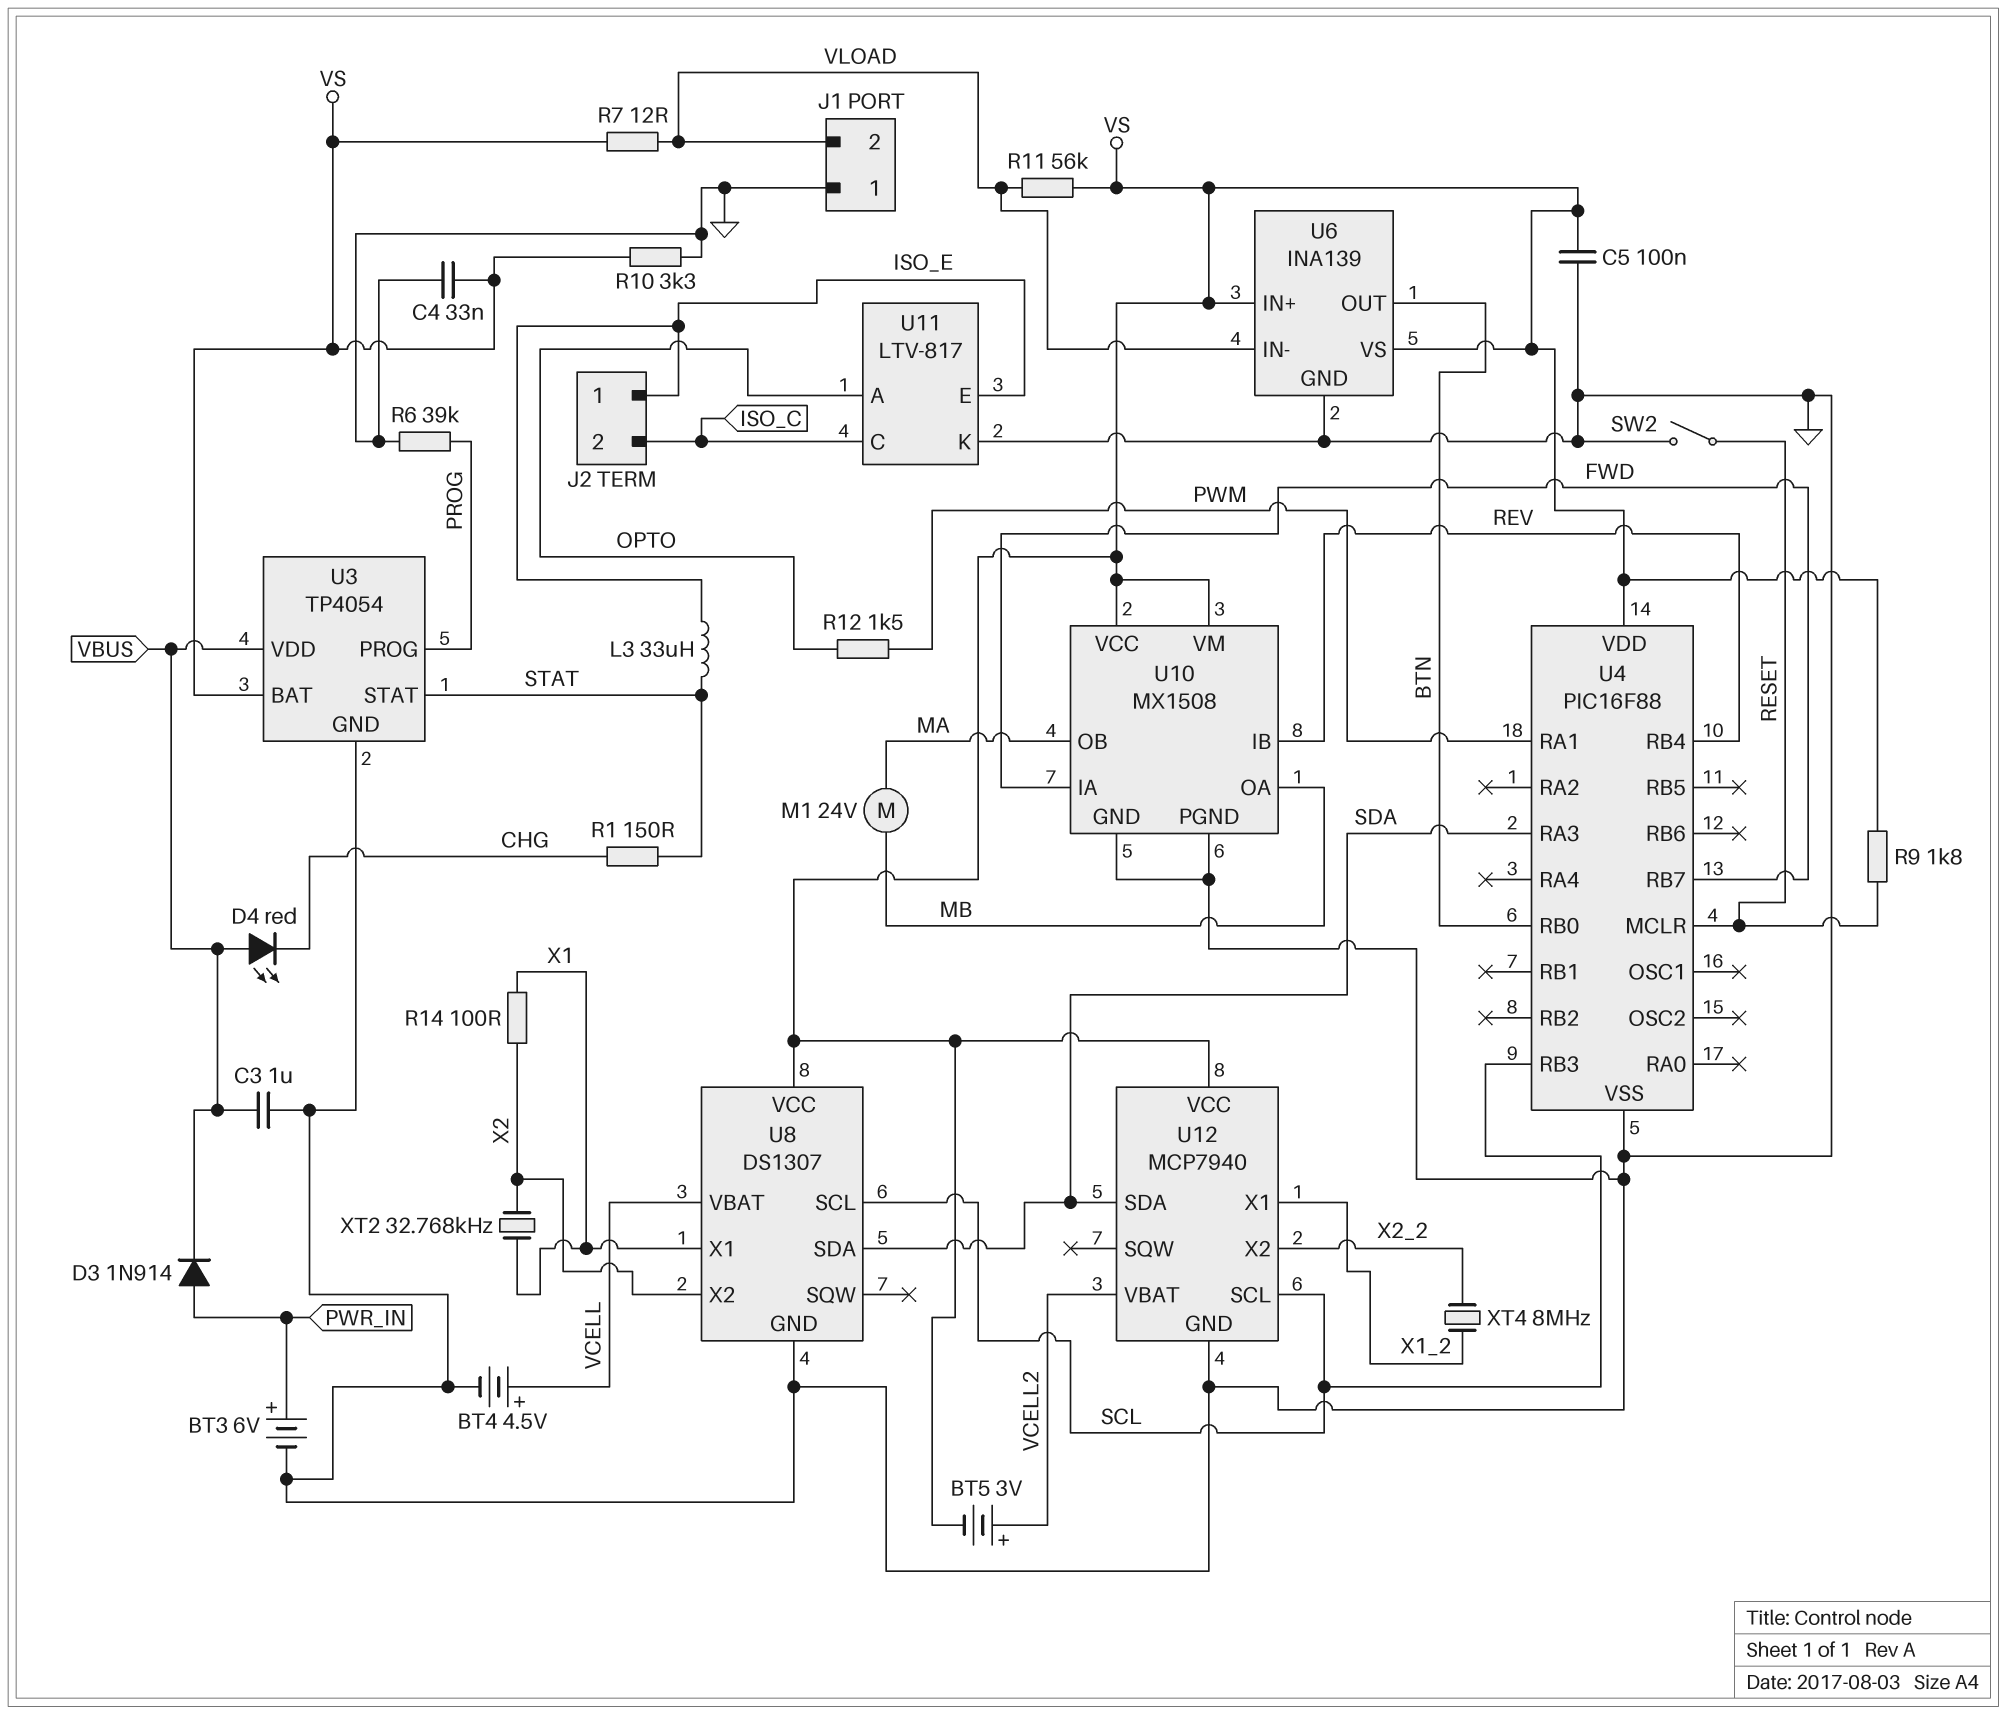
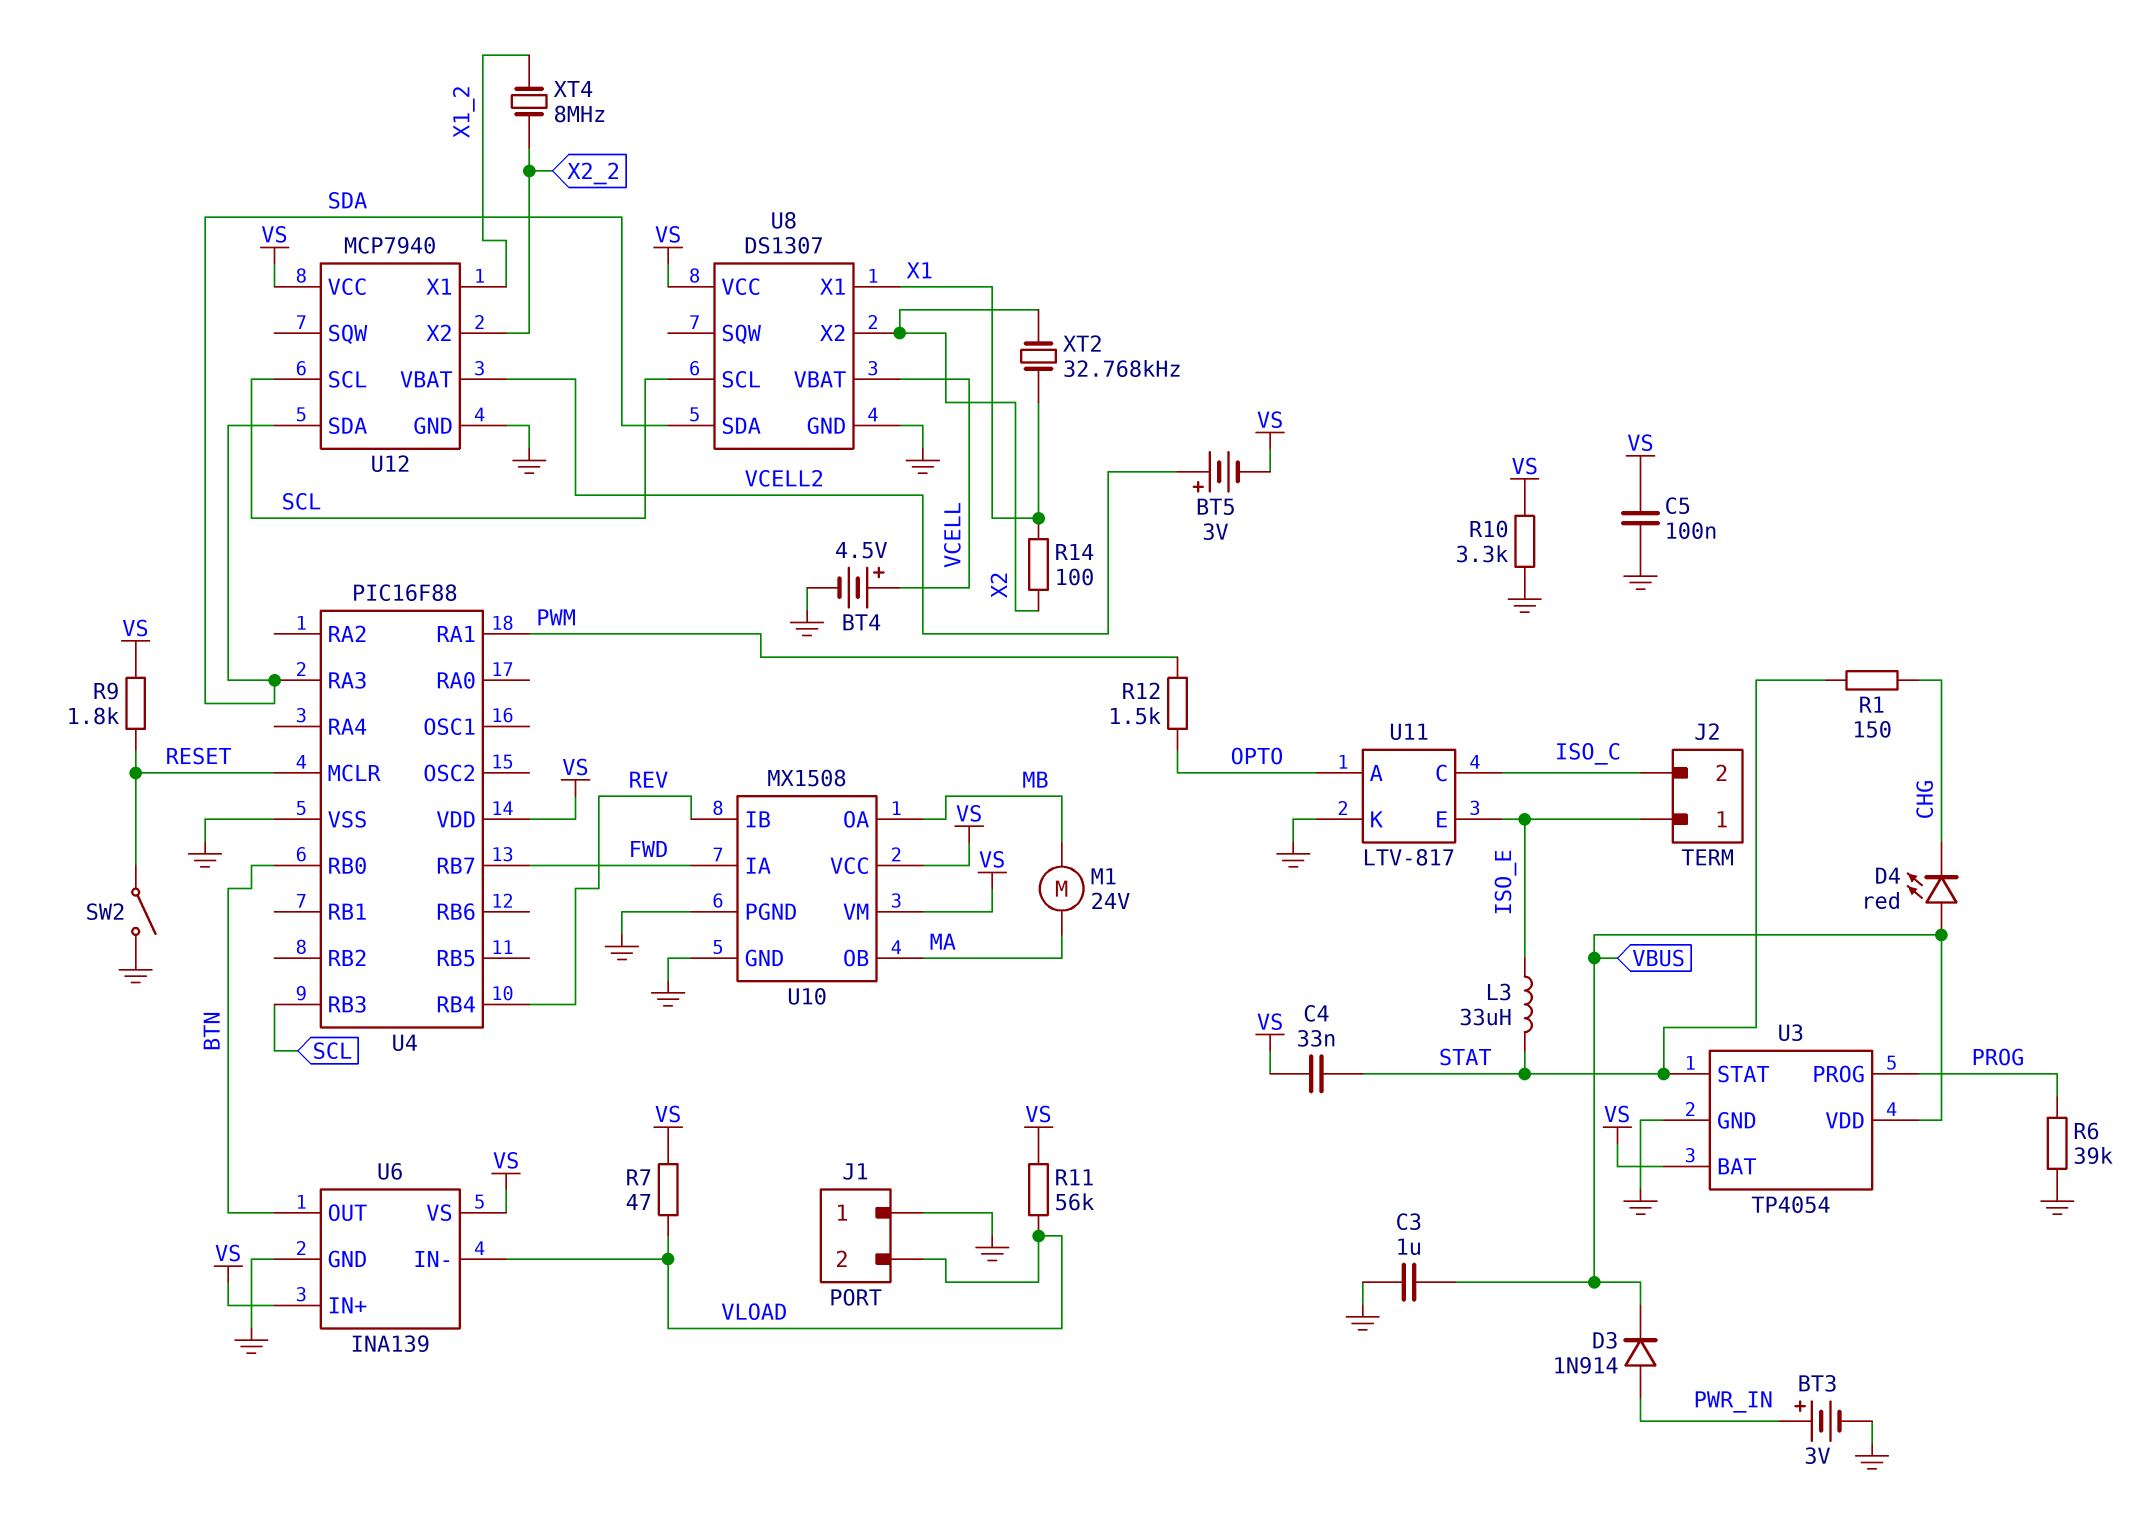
BT3: 6V (plus PWR_IN, minus GND) -> 3V (plus PWR_IN, minus GND)
C4: 33nF (GND, VS) -> 33nF (STAT, VS)
R7: 12 (VLOAD, VS) -> 47 (VLOAD, VS)

